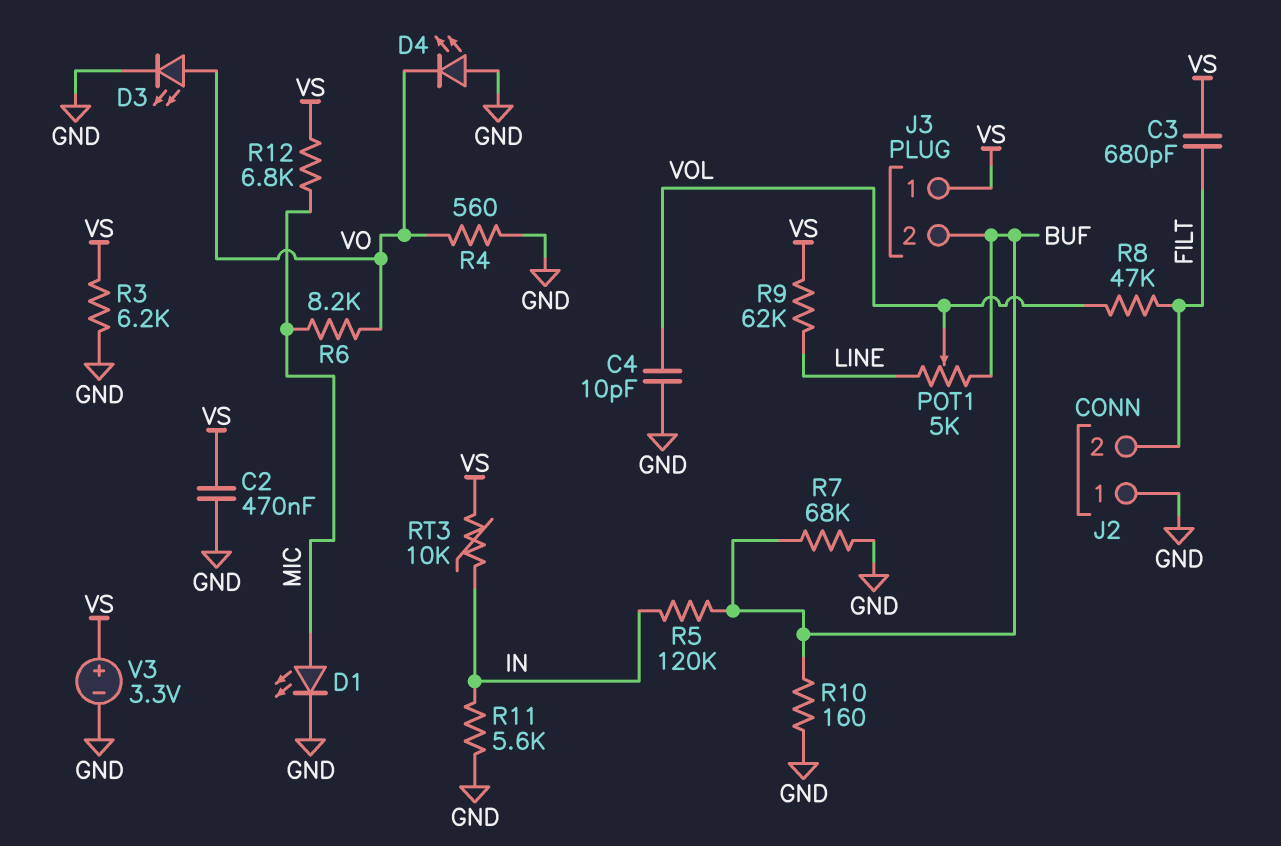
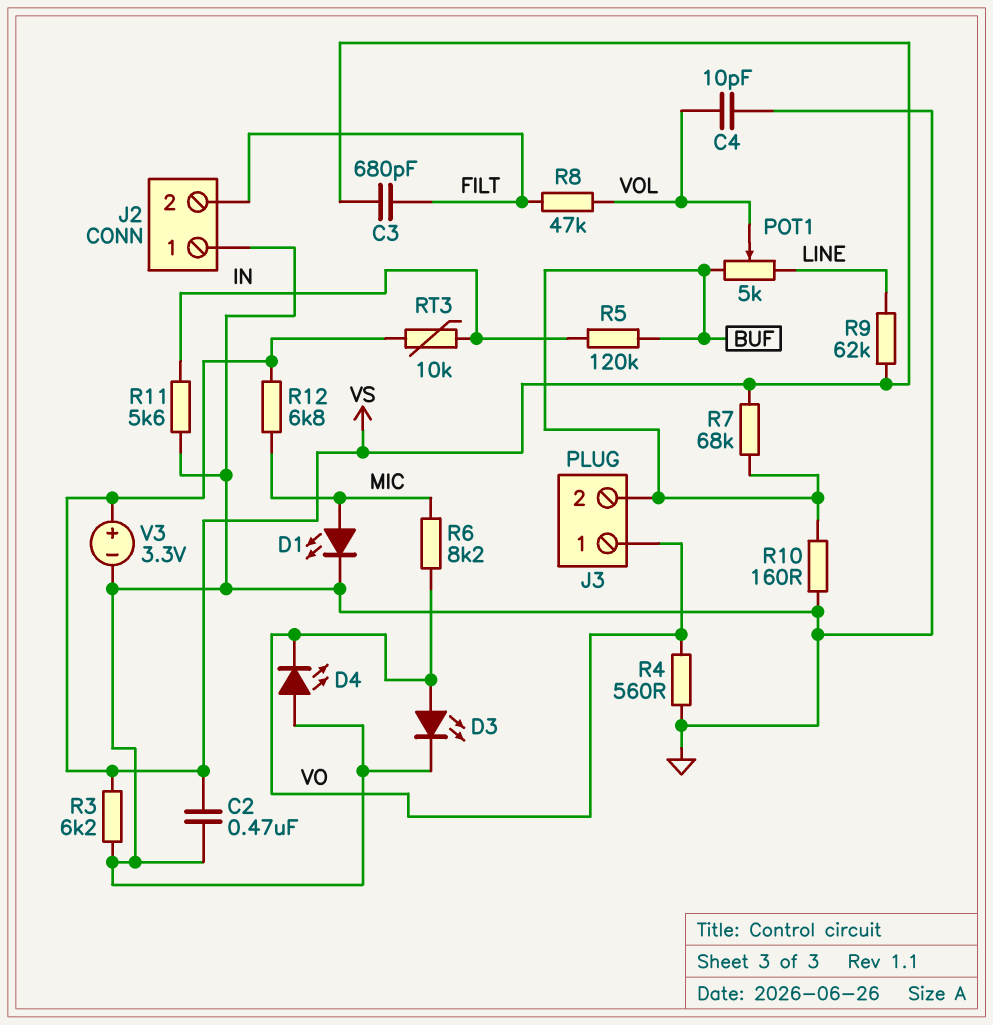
J3 pin 1: VS -> VO
R7: 68k (BUF, GND) -> 68k (BUF, VS)

